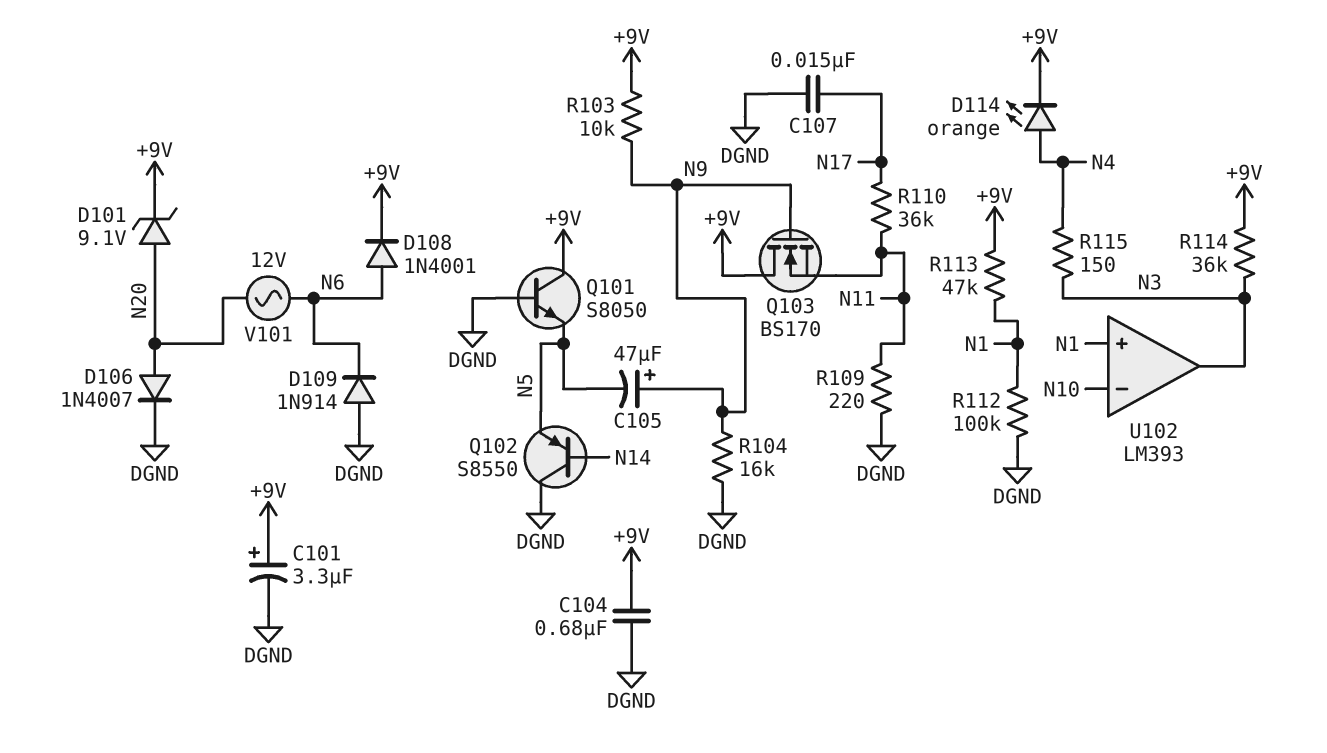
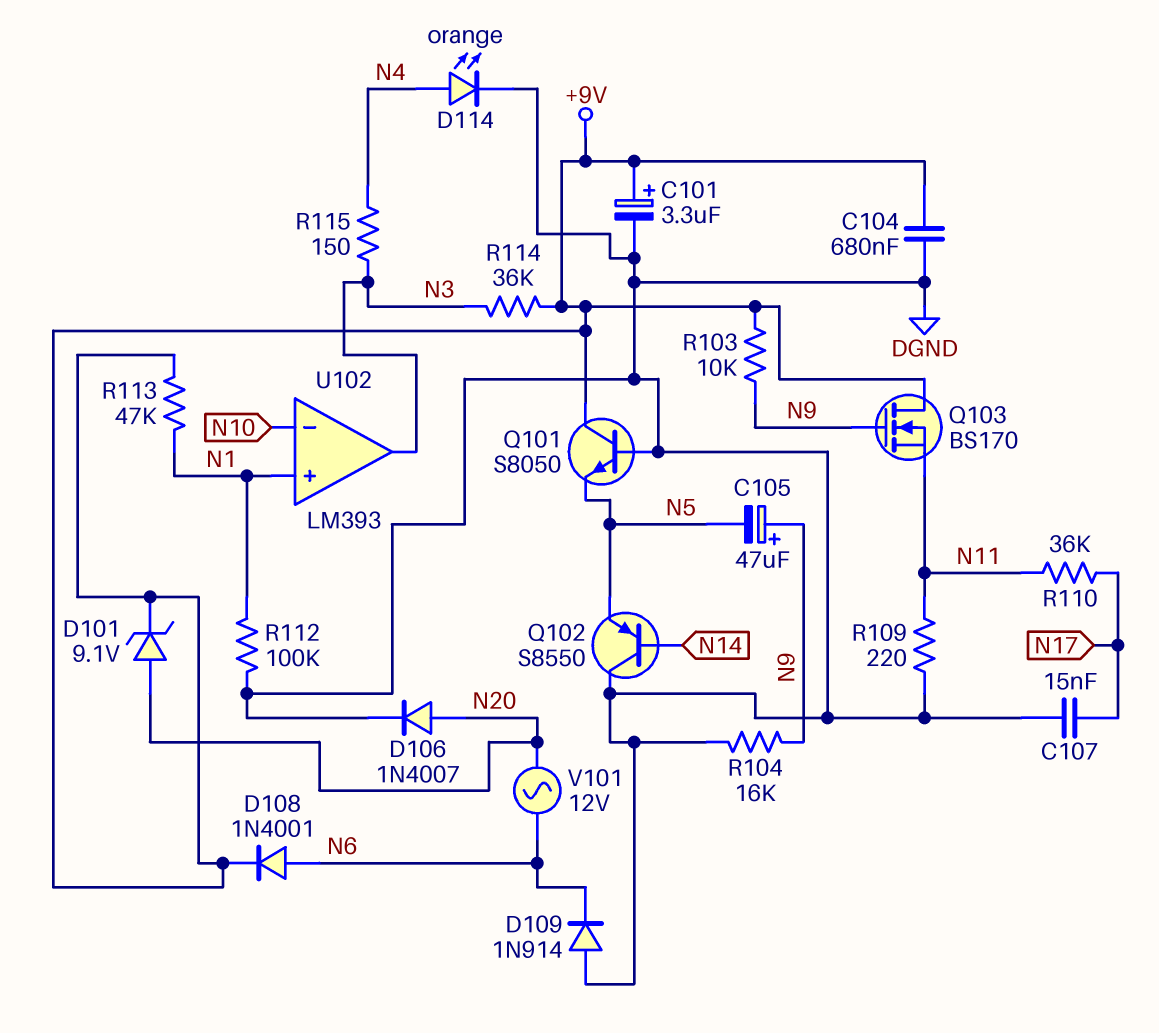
D114: LED orange (A N4, K +9V) -> LED orange (A N4, K DGND)

